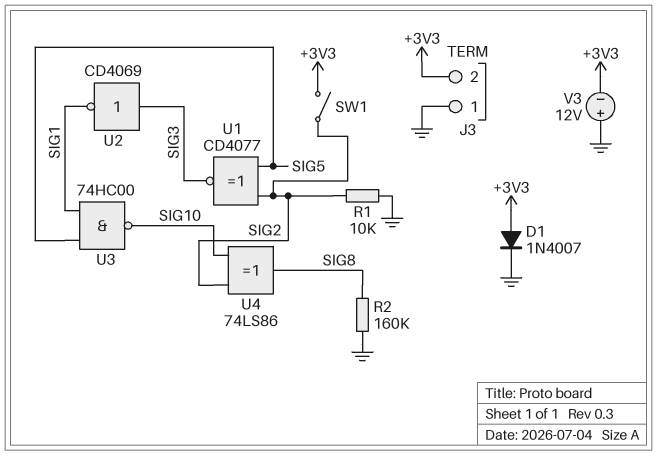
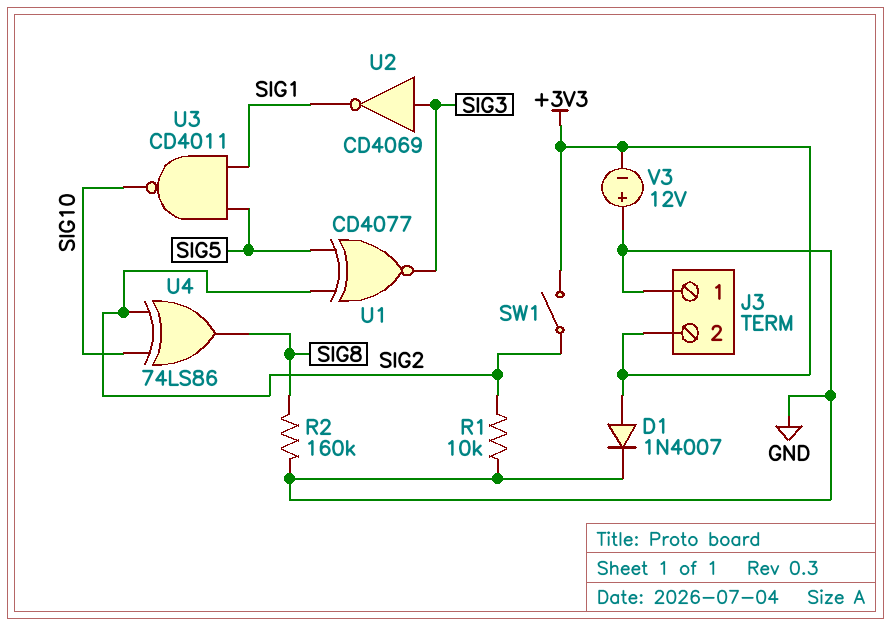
U3: NAND 74HC00 (in SIG1, in SIG5, out SIG10) -> NAND CD4011 (in SIG1, in SIG5, out SIG10)

